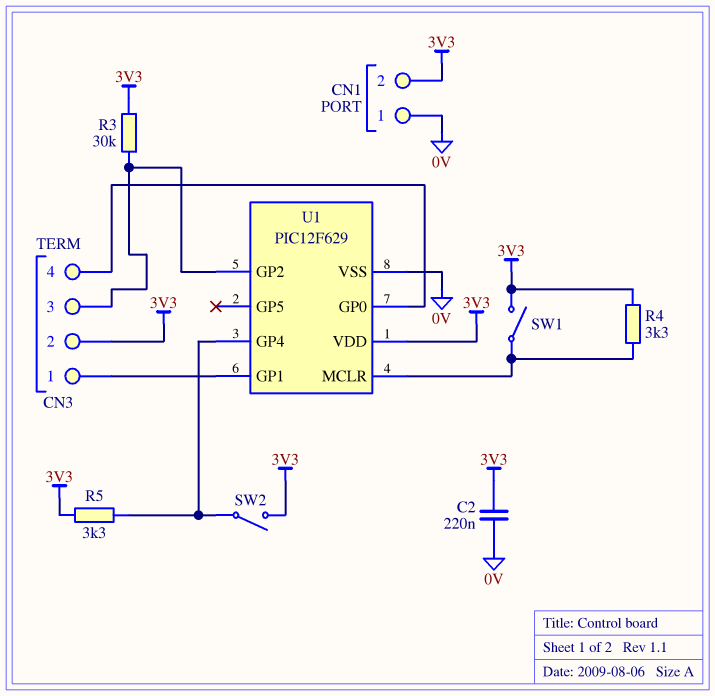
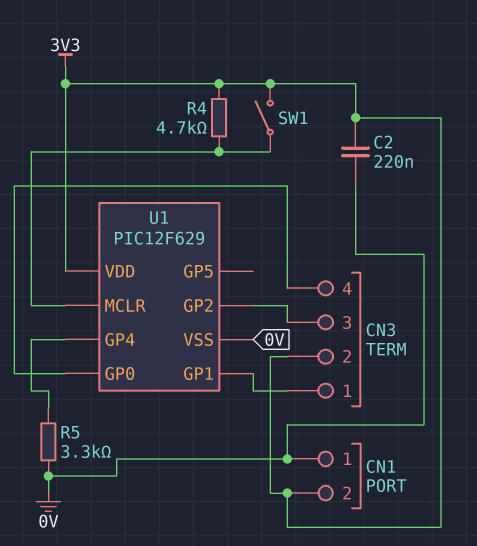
R3: 30k (3V3, CN3/3) -> none
R4: 3.3k (3V3, U1/MCLR) -> 4.7k (3V3, U1/MCLR)
R5: 3.3k (3V3, U1/GP4) -> 3.3k (0V, U1/GP4)
SW2: switch (3V3, U1/GP4) -> none

